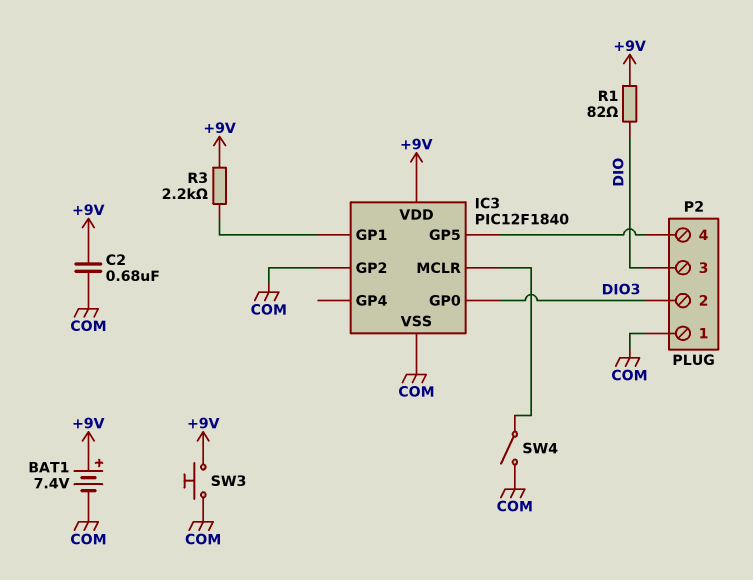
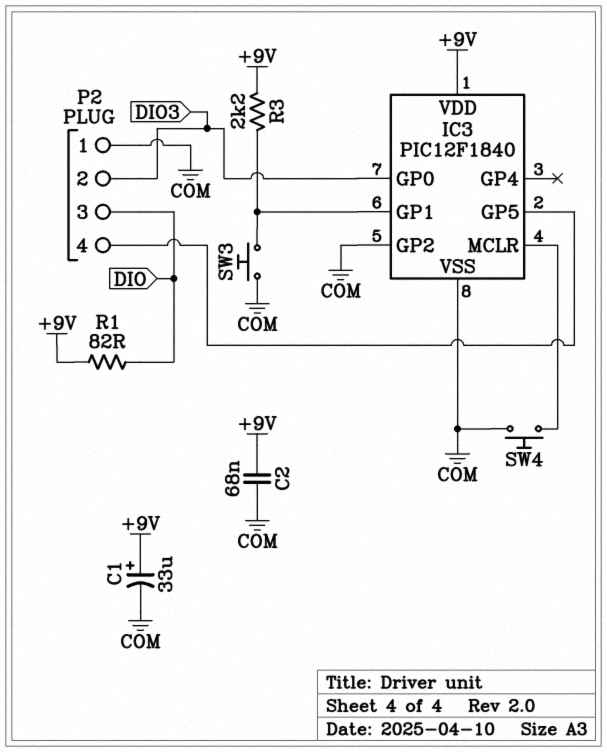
BAT1: 7.4V (plus +9V, minus COM) -> none
C1: none -> 33uF (plus +9V, minus COM)
C2: 680nF (+9V, COM) -> 68nF (+9V, COM)
SW3: button (+9V, COM) -> button (COM, IC3/GP1)
SW4: switch (COM, IC3/MCLR) -> button (COM, IC3/MCLR)

